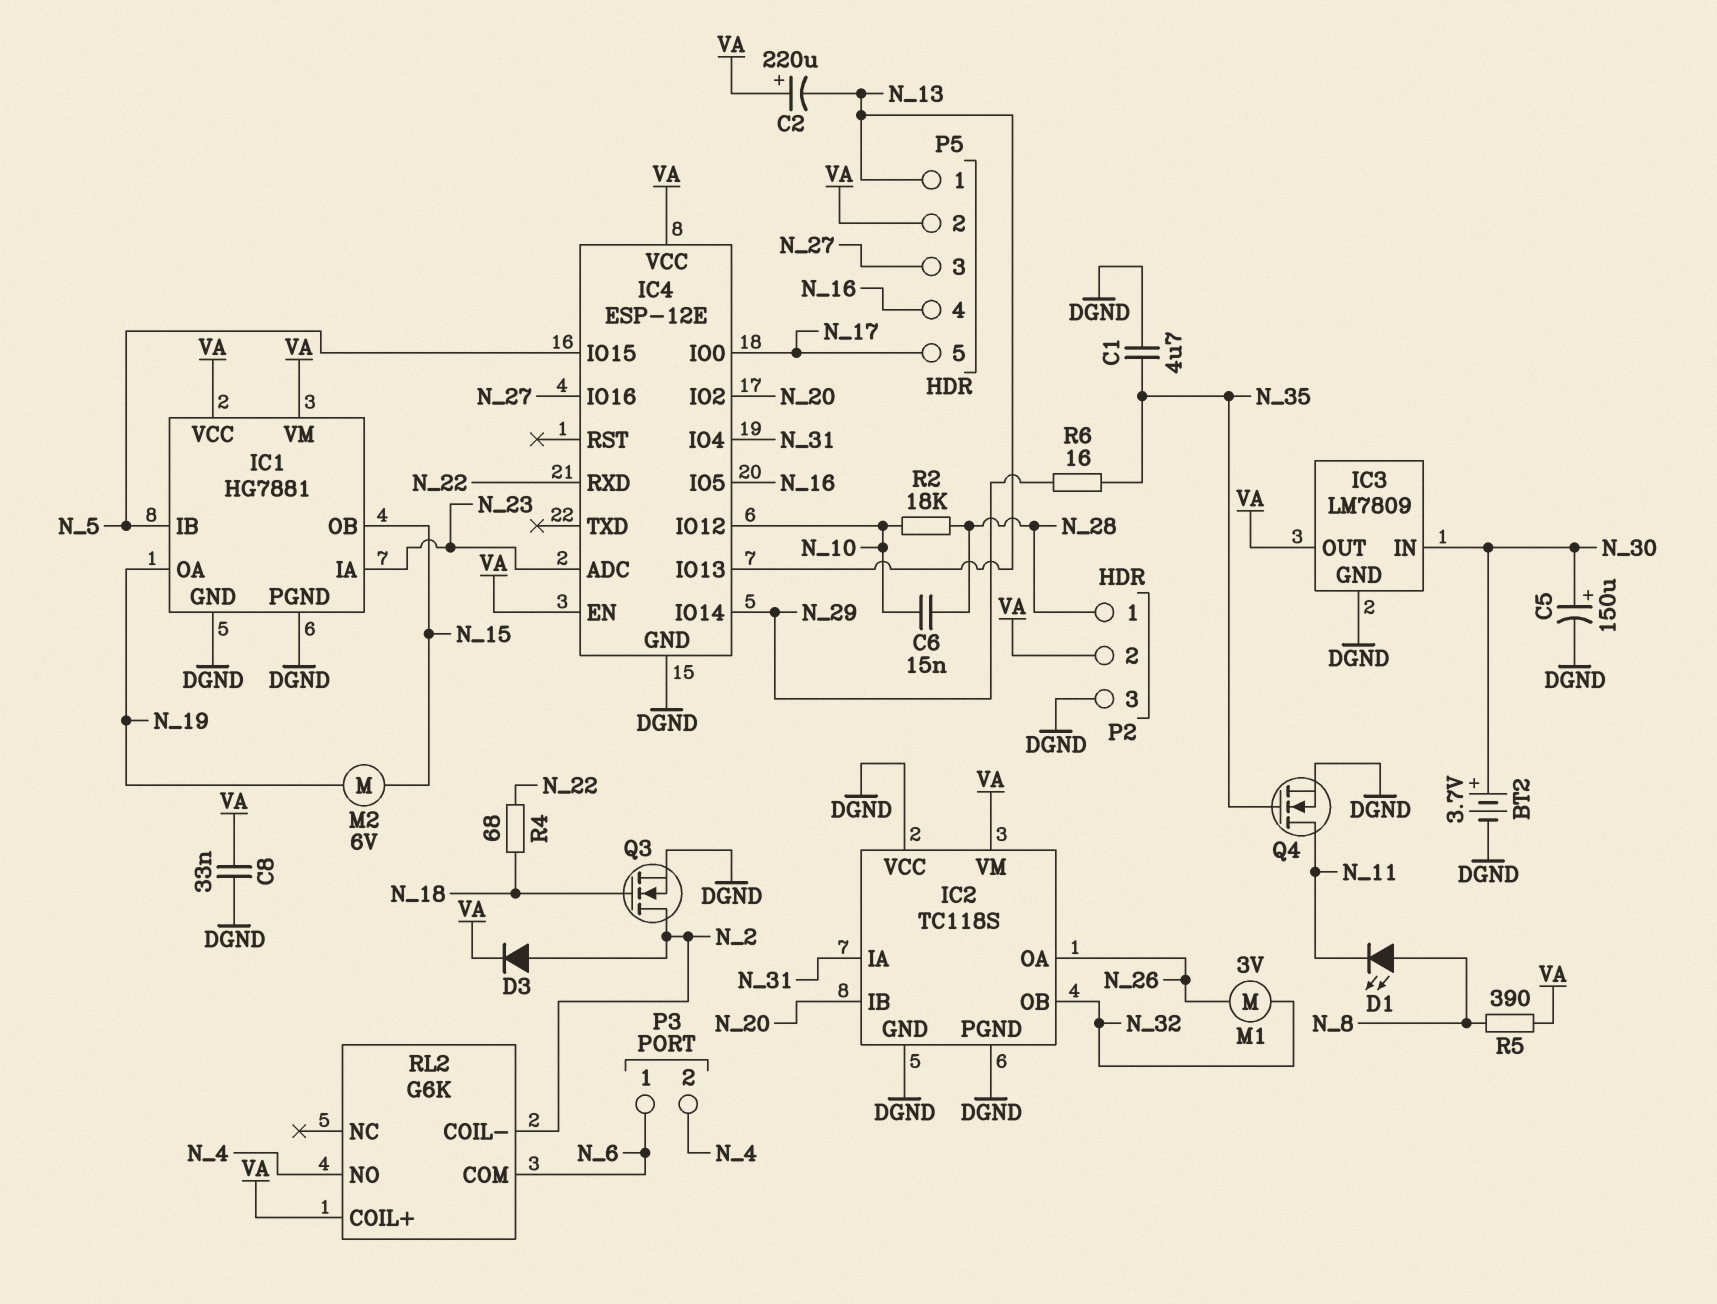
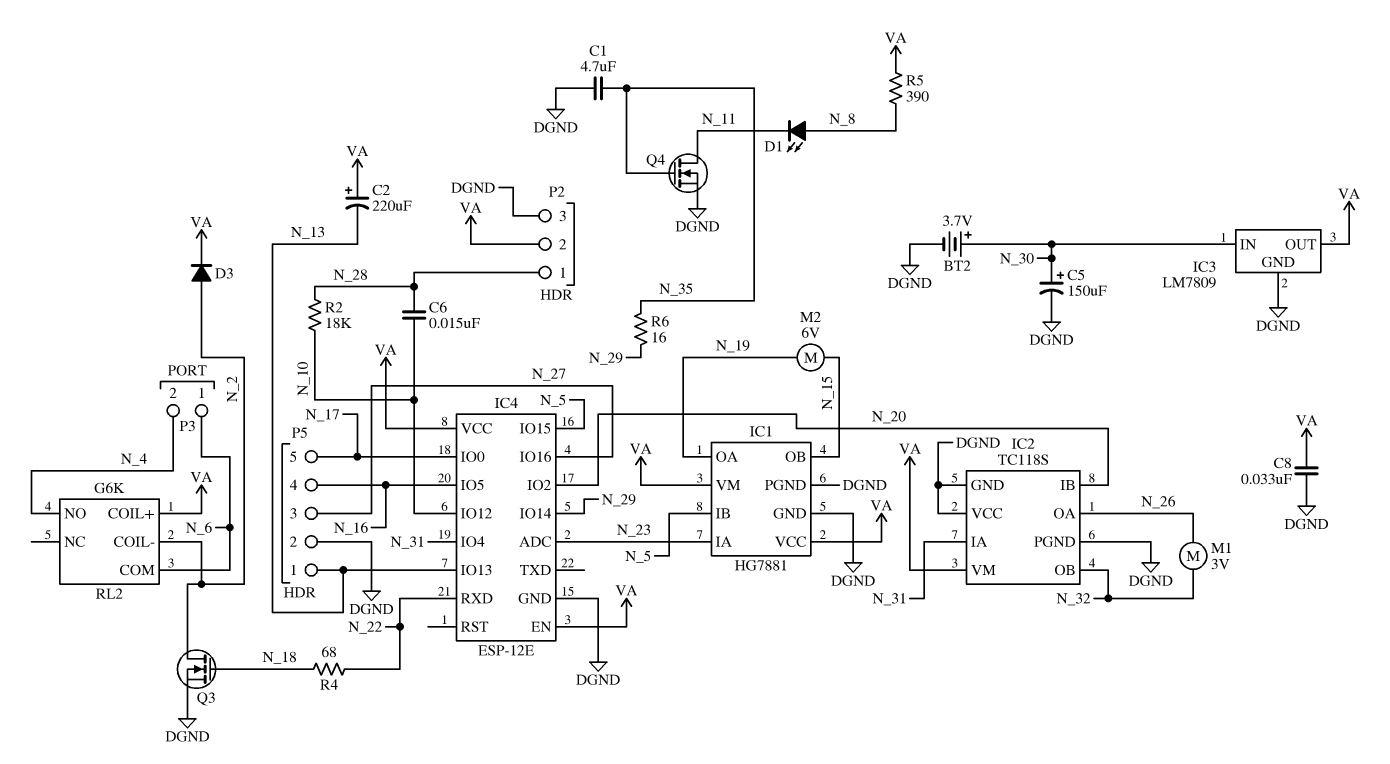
P5 pin 2: VA -> DGND

